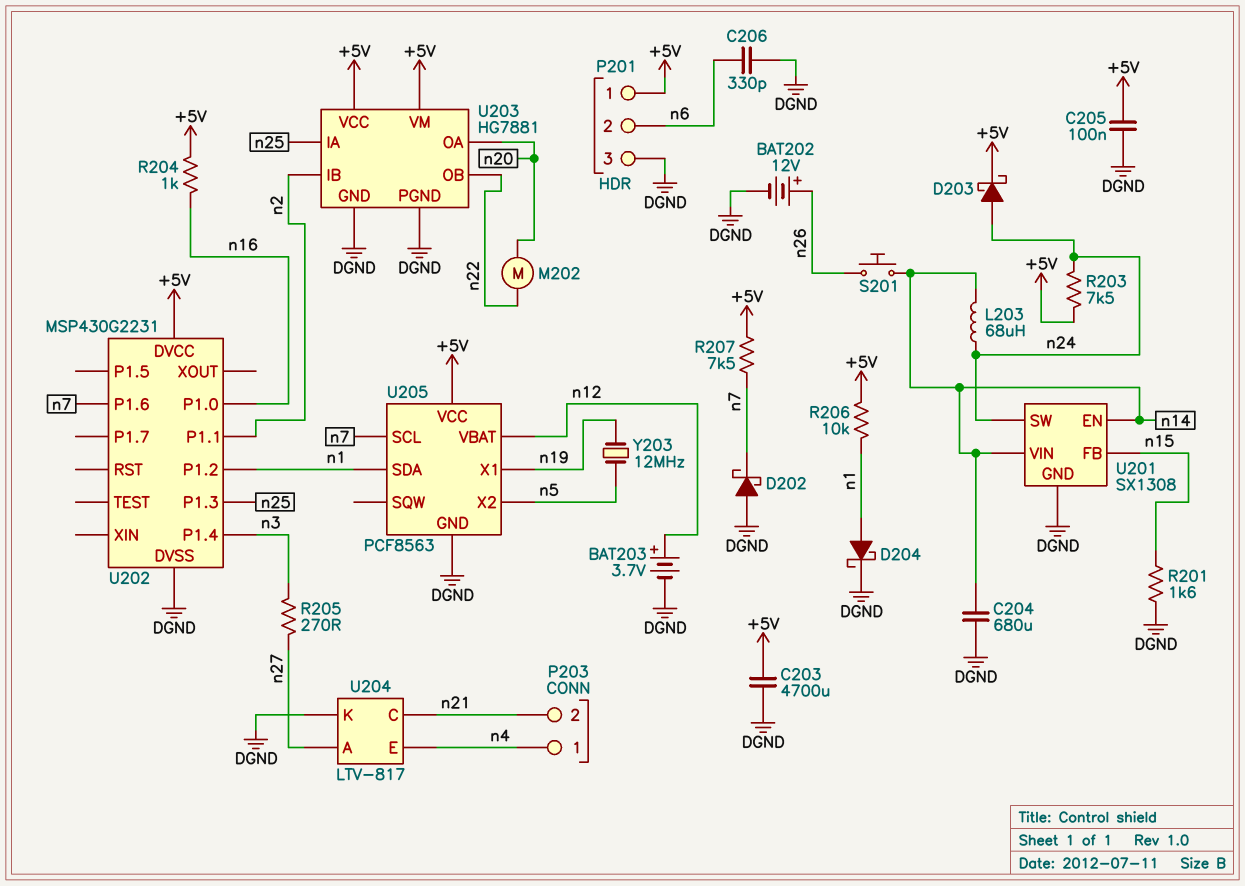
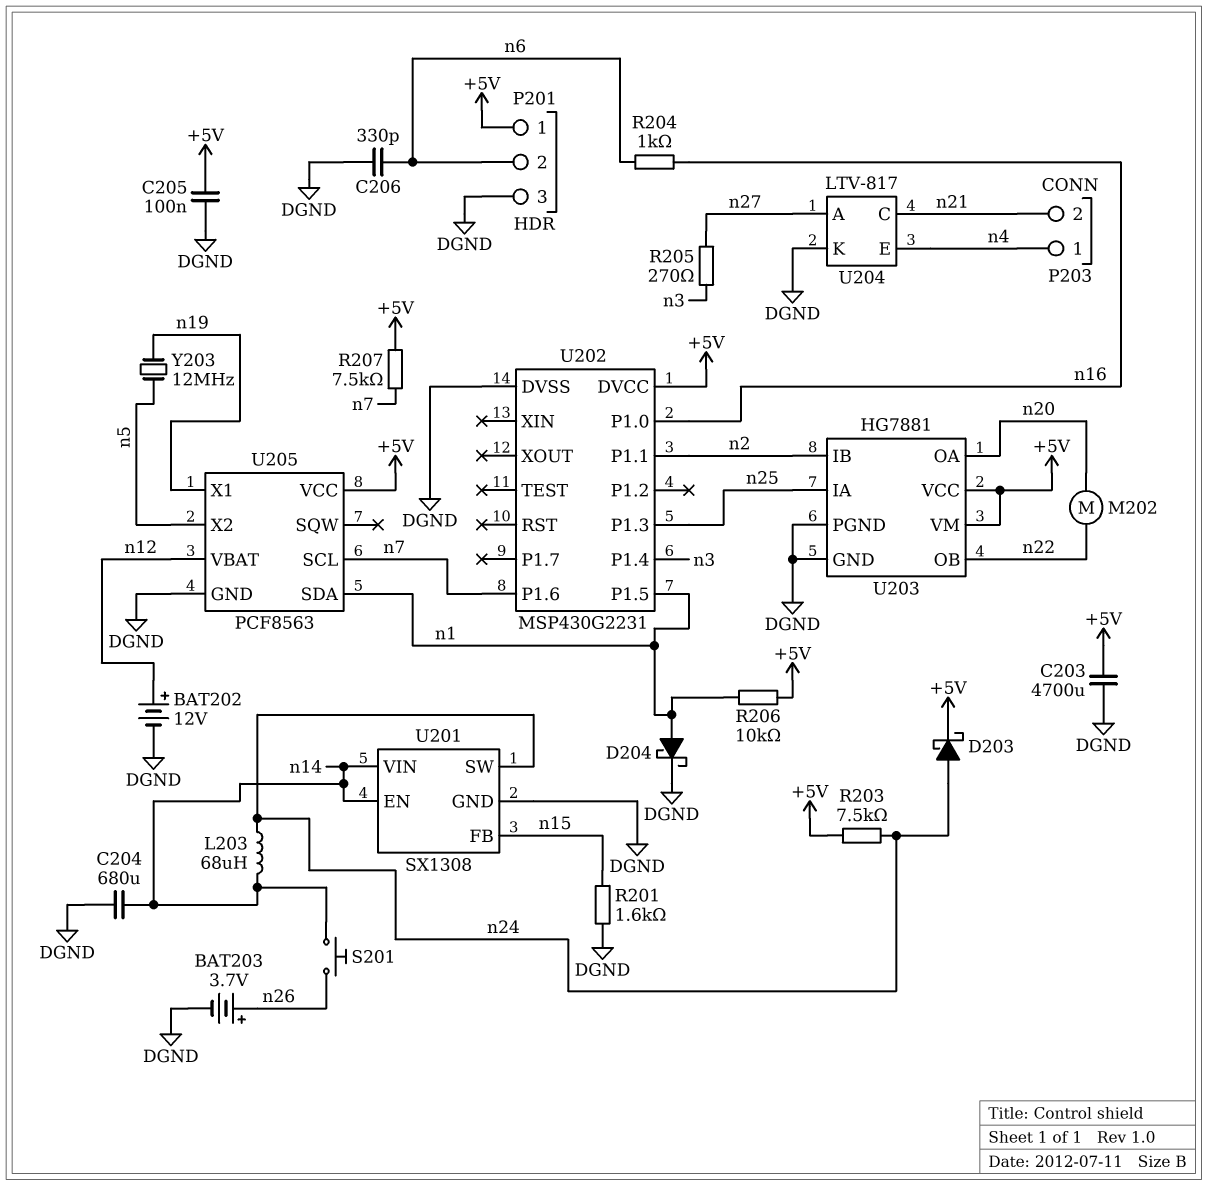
BAT202: 12V (plus n26, minus DGND) -> 12V (plus n12, minus DGND)
BAT203: 3.7V (plus n12, minus DGND) -> 3.7V (plus n26, minus DGND)
D202: schottky (A DGND, K n7) -> none
R204: 1k (+5V, n16) -> 1k (n6, n16)
U202 pin P1.2: n1 -> none
U202 pin P1.5: none -> n1

